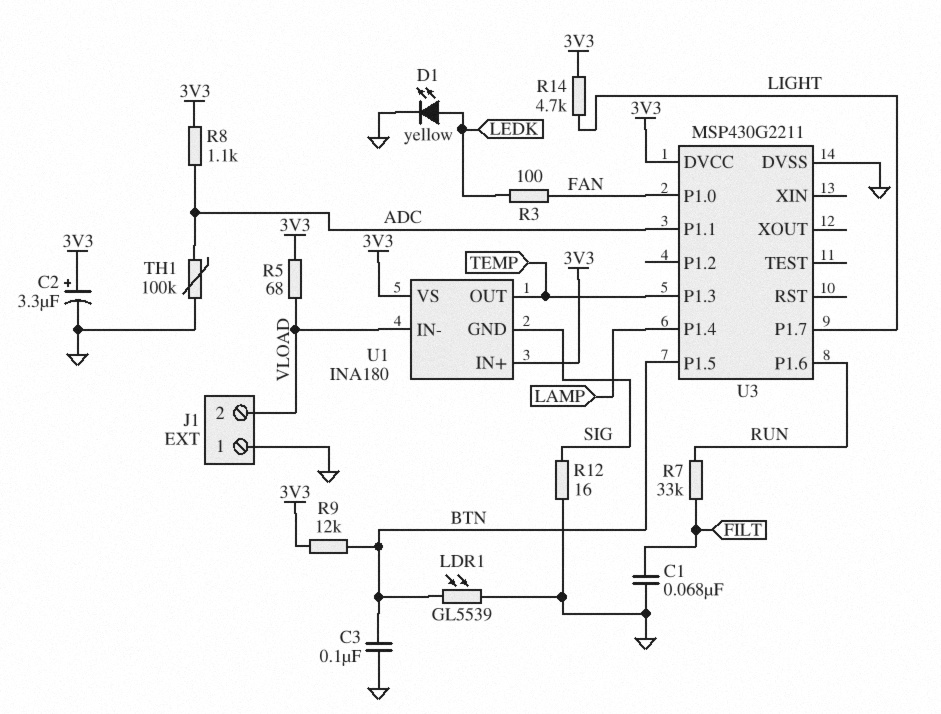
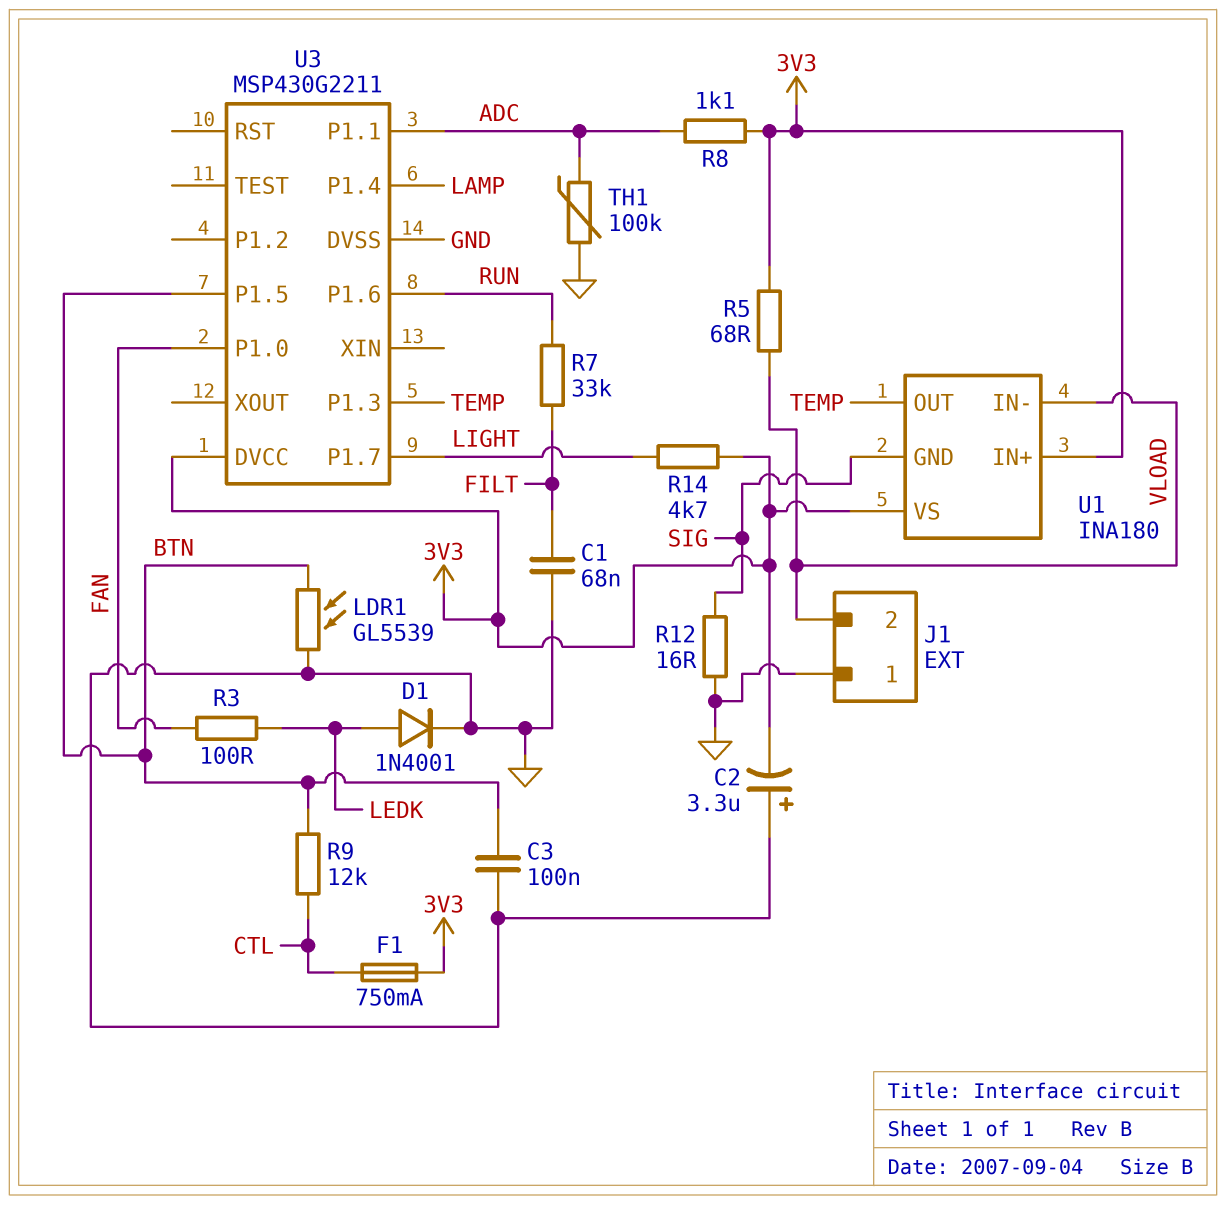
C2: 3.3uF (plus 3V3, minus GND) -> 3.3uF (plus GND, minus 3V3)
D1: LED yellow (A LEDK, K GND) -> diode 1N4001 (A LEDK, K GND)
F1: none -> 750mA (3V3, CTL)
R9: 12k (3V3, BTN) -> 12k (BTN, CTL)

